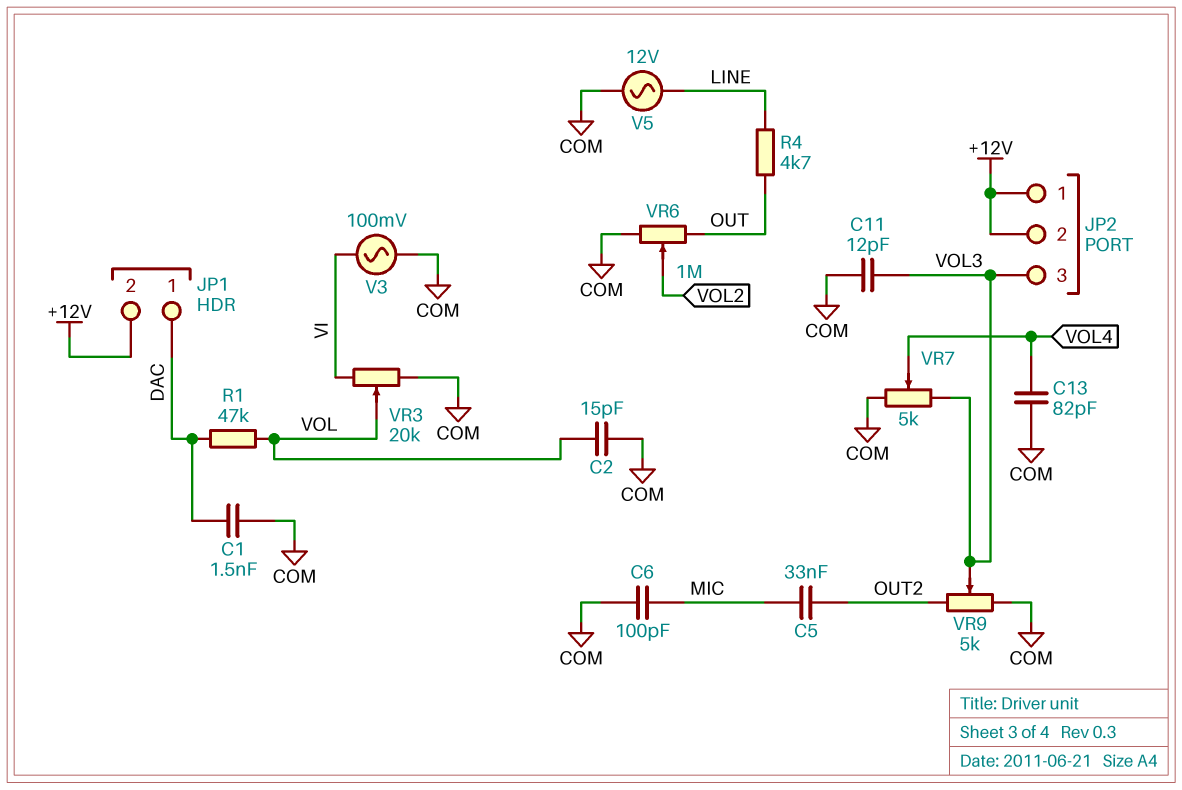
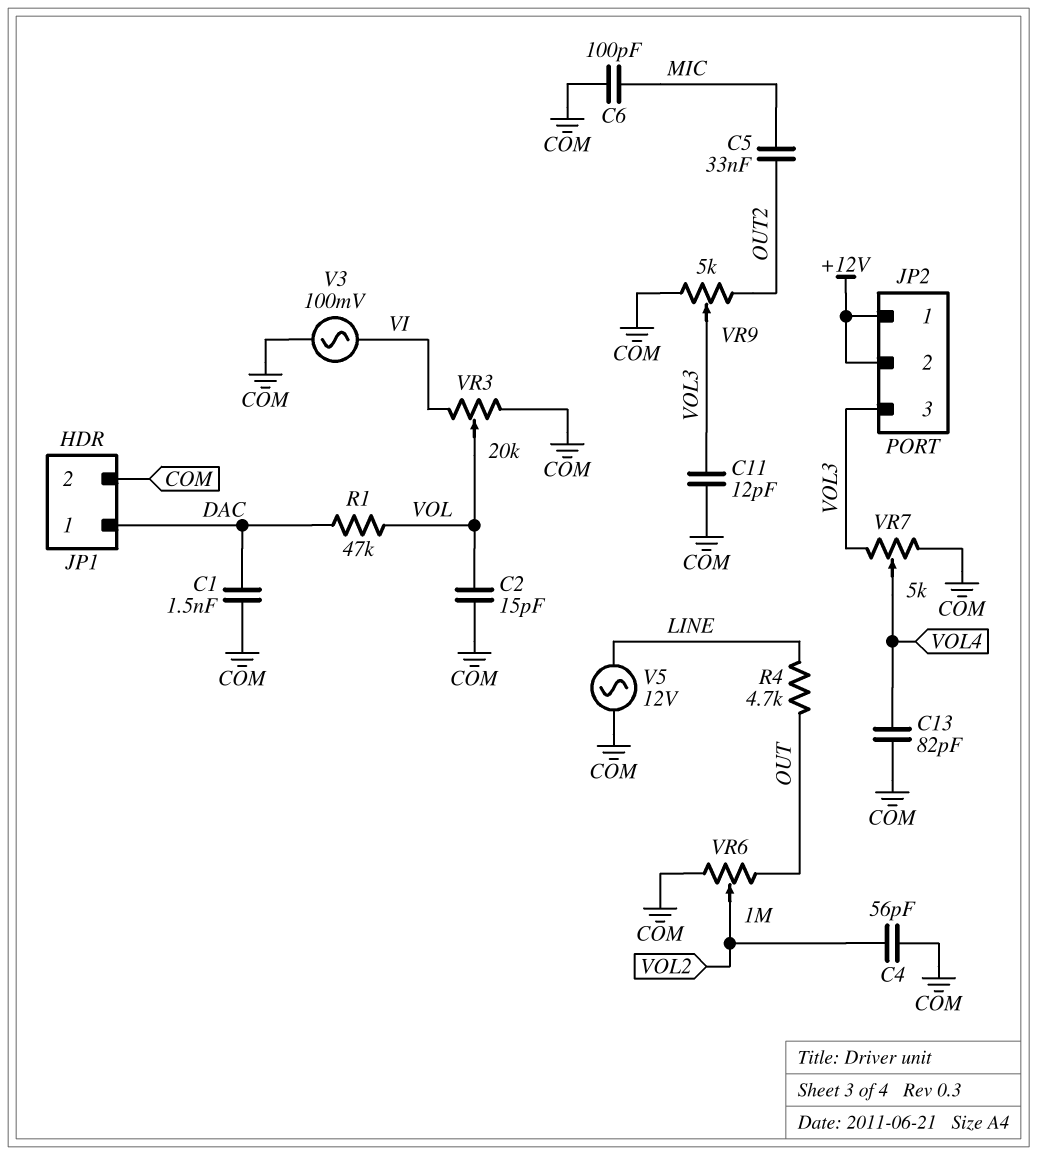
C4: none -> 56pF (COM, VOL2)
JP1 pin 2: +12V -> COM

